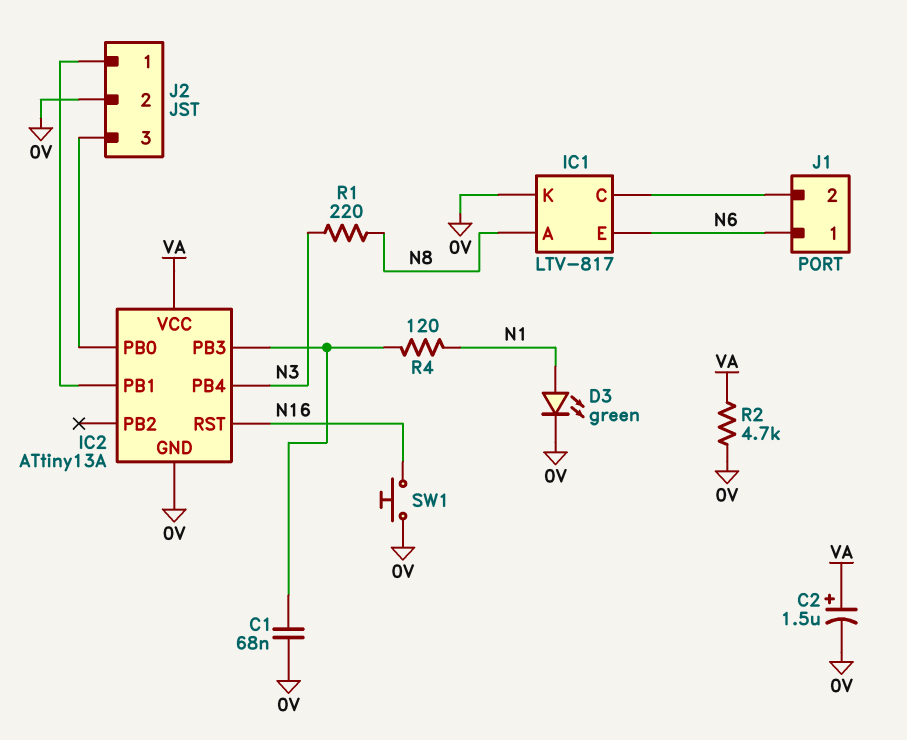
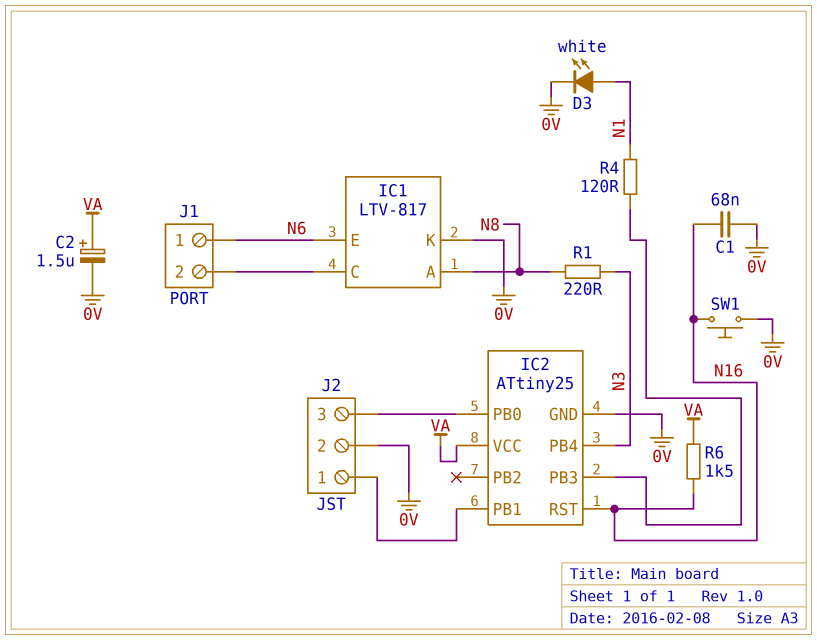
C1: 68nF (0V, IC2/PB3) -> 68nF (0V, N16)
D3: LED green (A N1, K 0V) -> LED white (A N1, K 0V)
IC2: ATtiny13A -> ATtiny25
R2: 4.7k (0V, VA) -> none
R6: none -> 1.5k (N16, VA)

